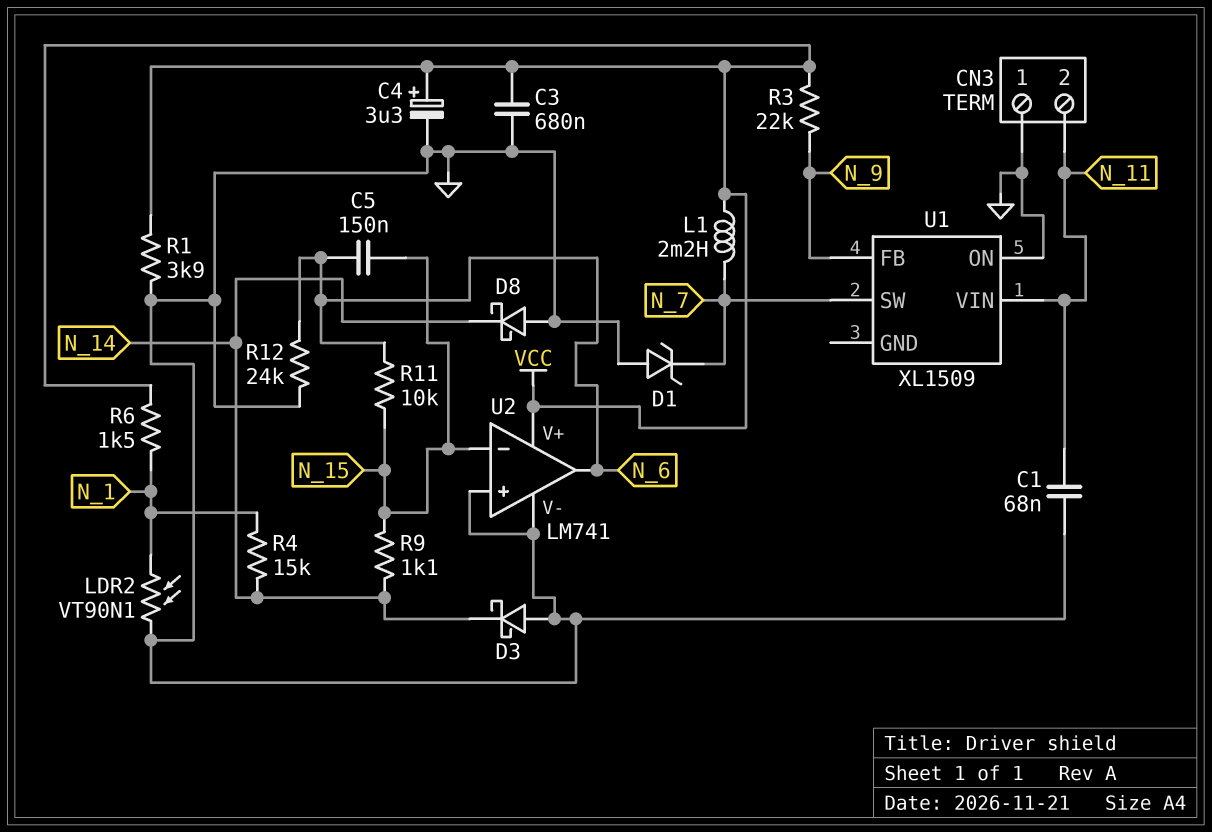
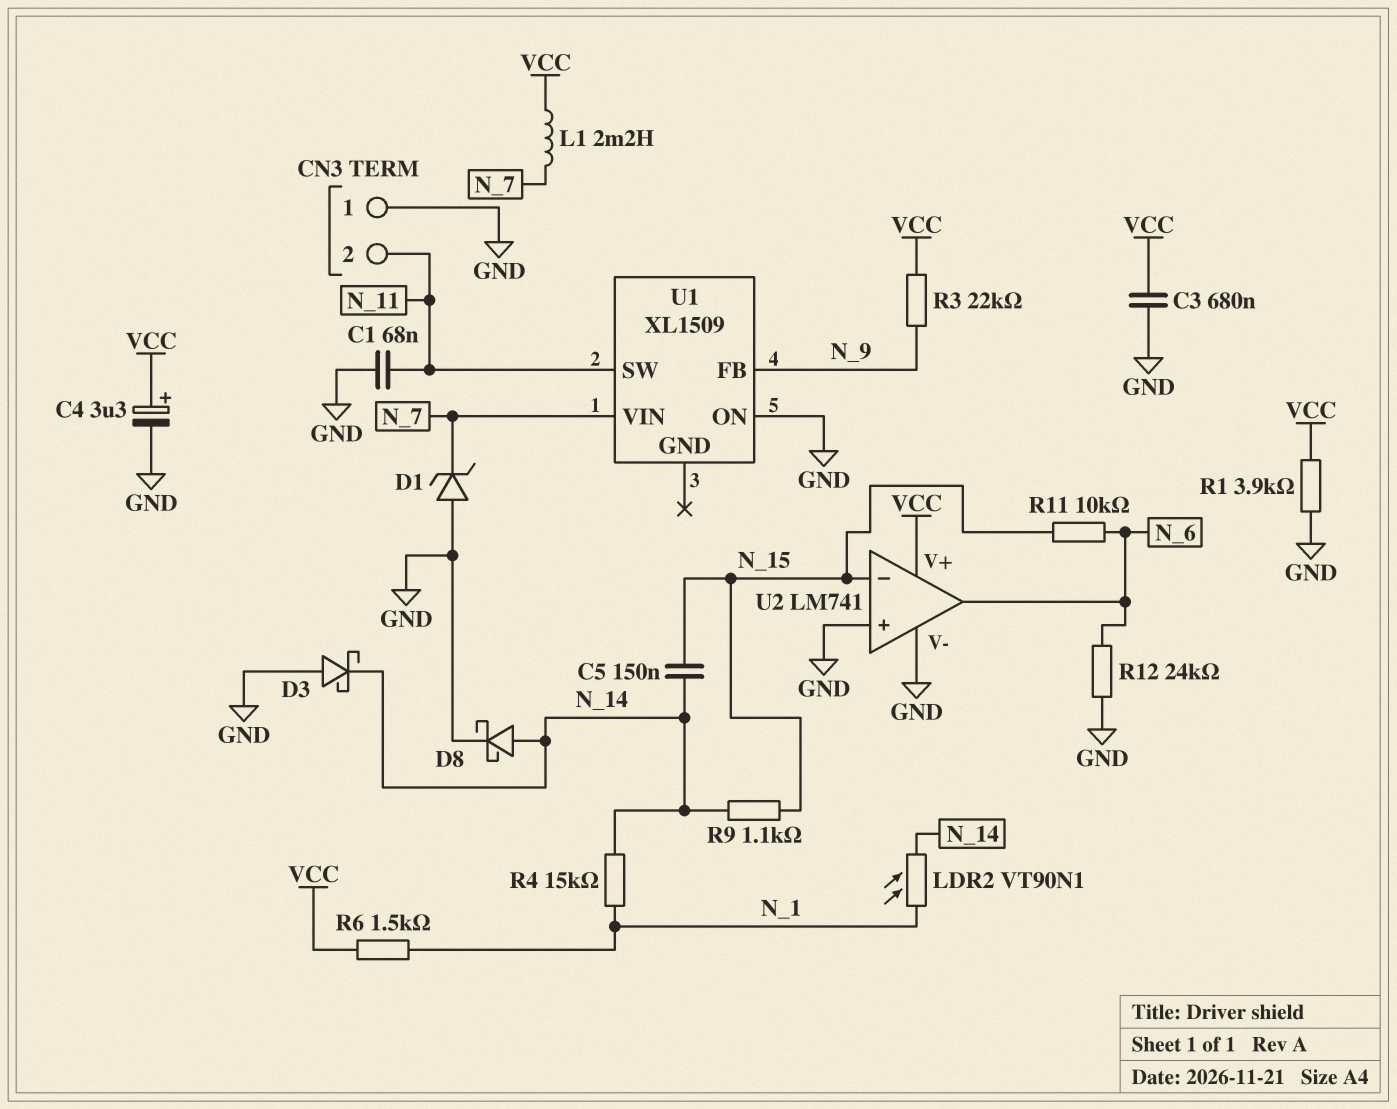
C5: 150nF (N_6, N_15) -> 150nF (N_14, N_15)
D8: schottky (A GND, K N_14) -> schottky (A N_14, K GND)
LDR2: VT90N1 (GND, N_1) -> VT90N1 (N_1, N_14)
U1 pin SW: N_7 -> N_11
U1 pin VIN: N_11 -> N_7

